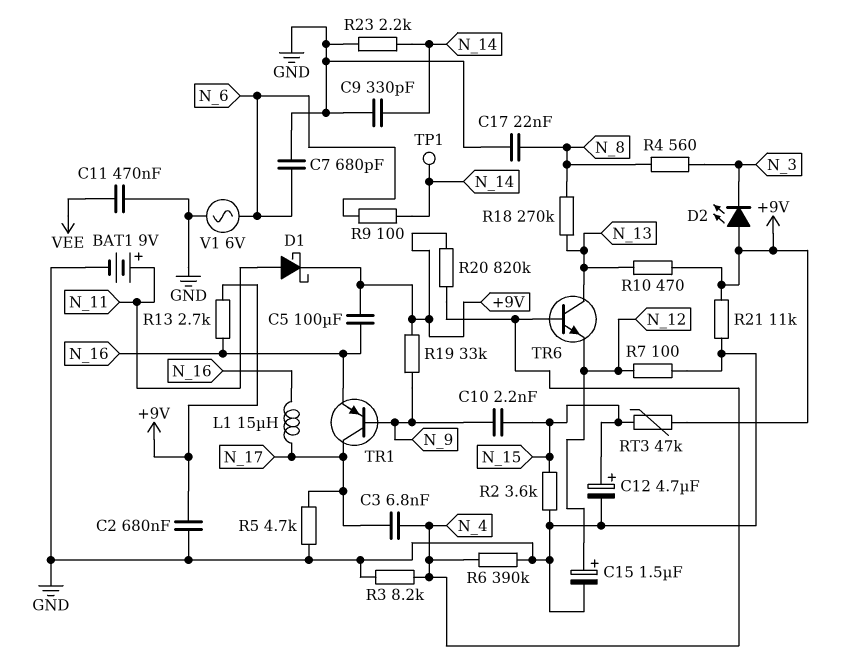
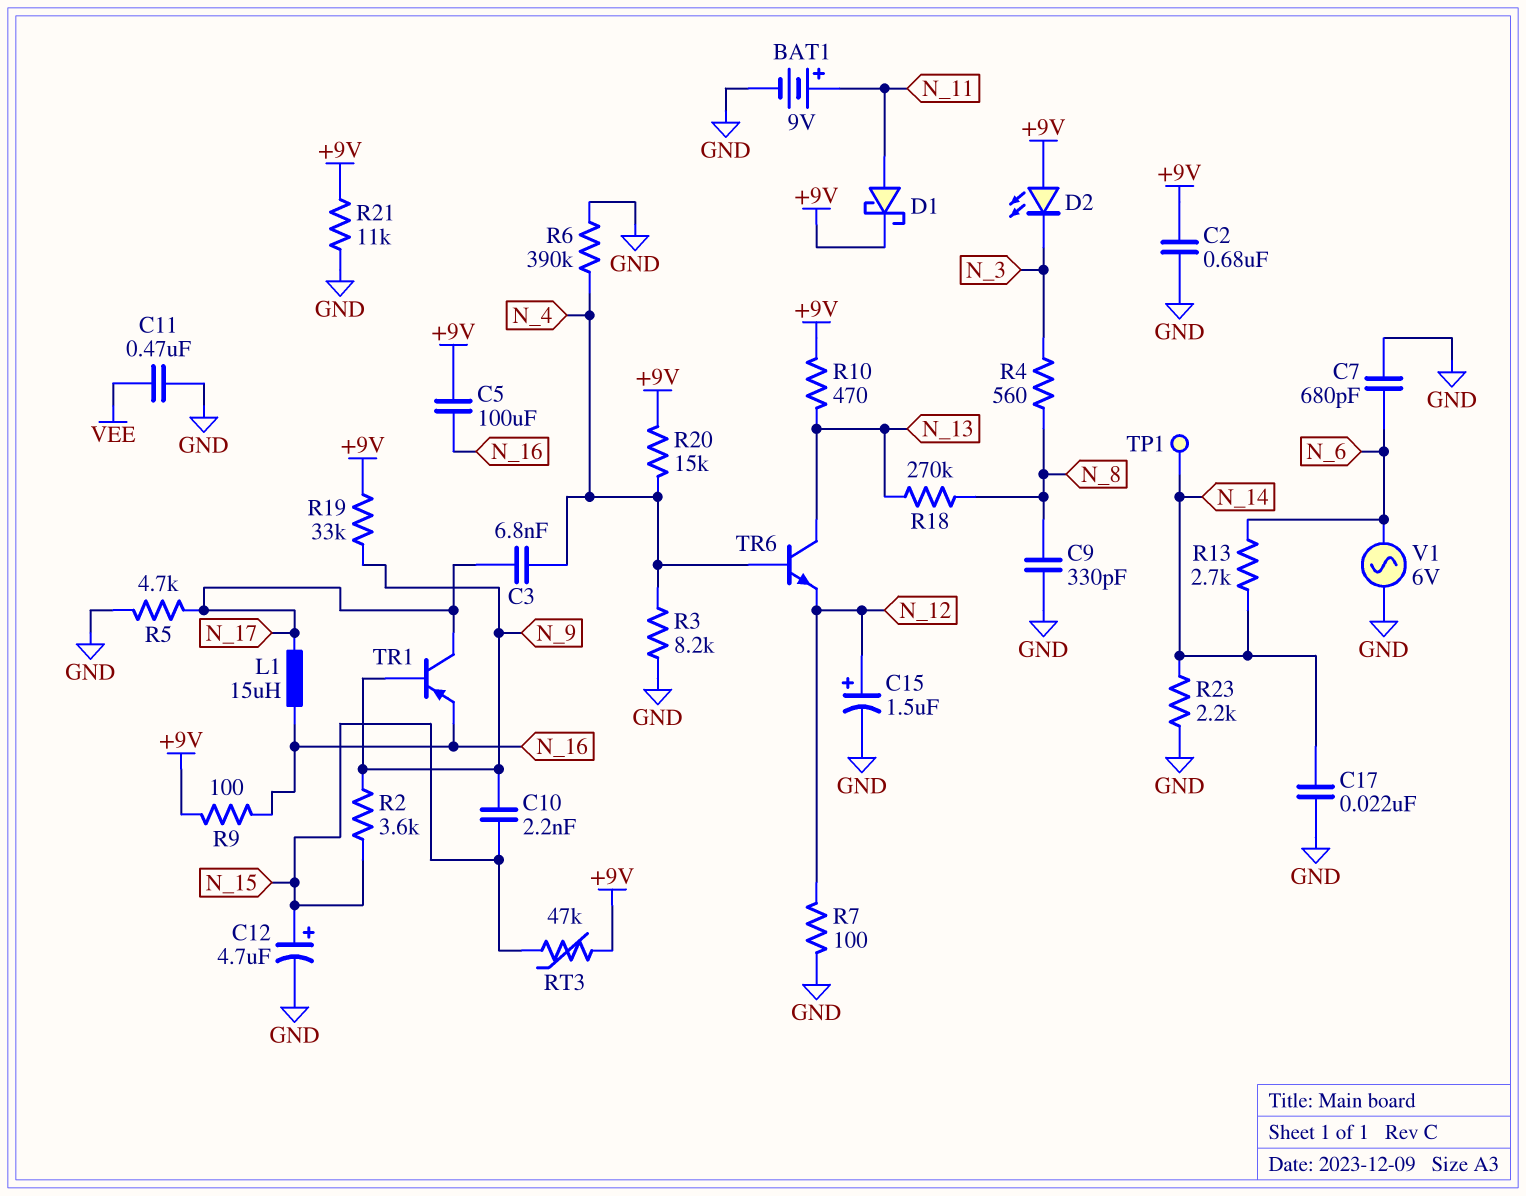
C9: 330pF (GND, N_14) -> 330pF (GND, N_8)
C17: 22nF (GND, N_8) -> 22nF (GND, N_14)
R2: 3.6k (GND, N_15) -> 3.6k (N_9, N_15)
R9: 100 (N_6, N_14) -> 100 (+9V, N_16)
R13: 2.7k (+9V, N_16) -> 2.7k (N_6, N_14)
R20: 820k (+9V, N_4) -> 15k (+9V, N_4)

